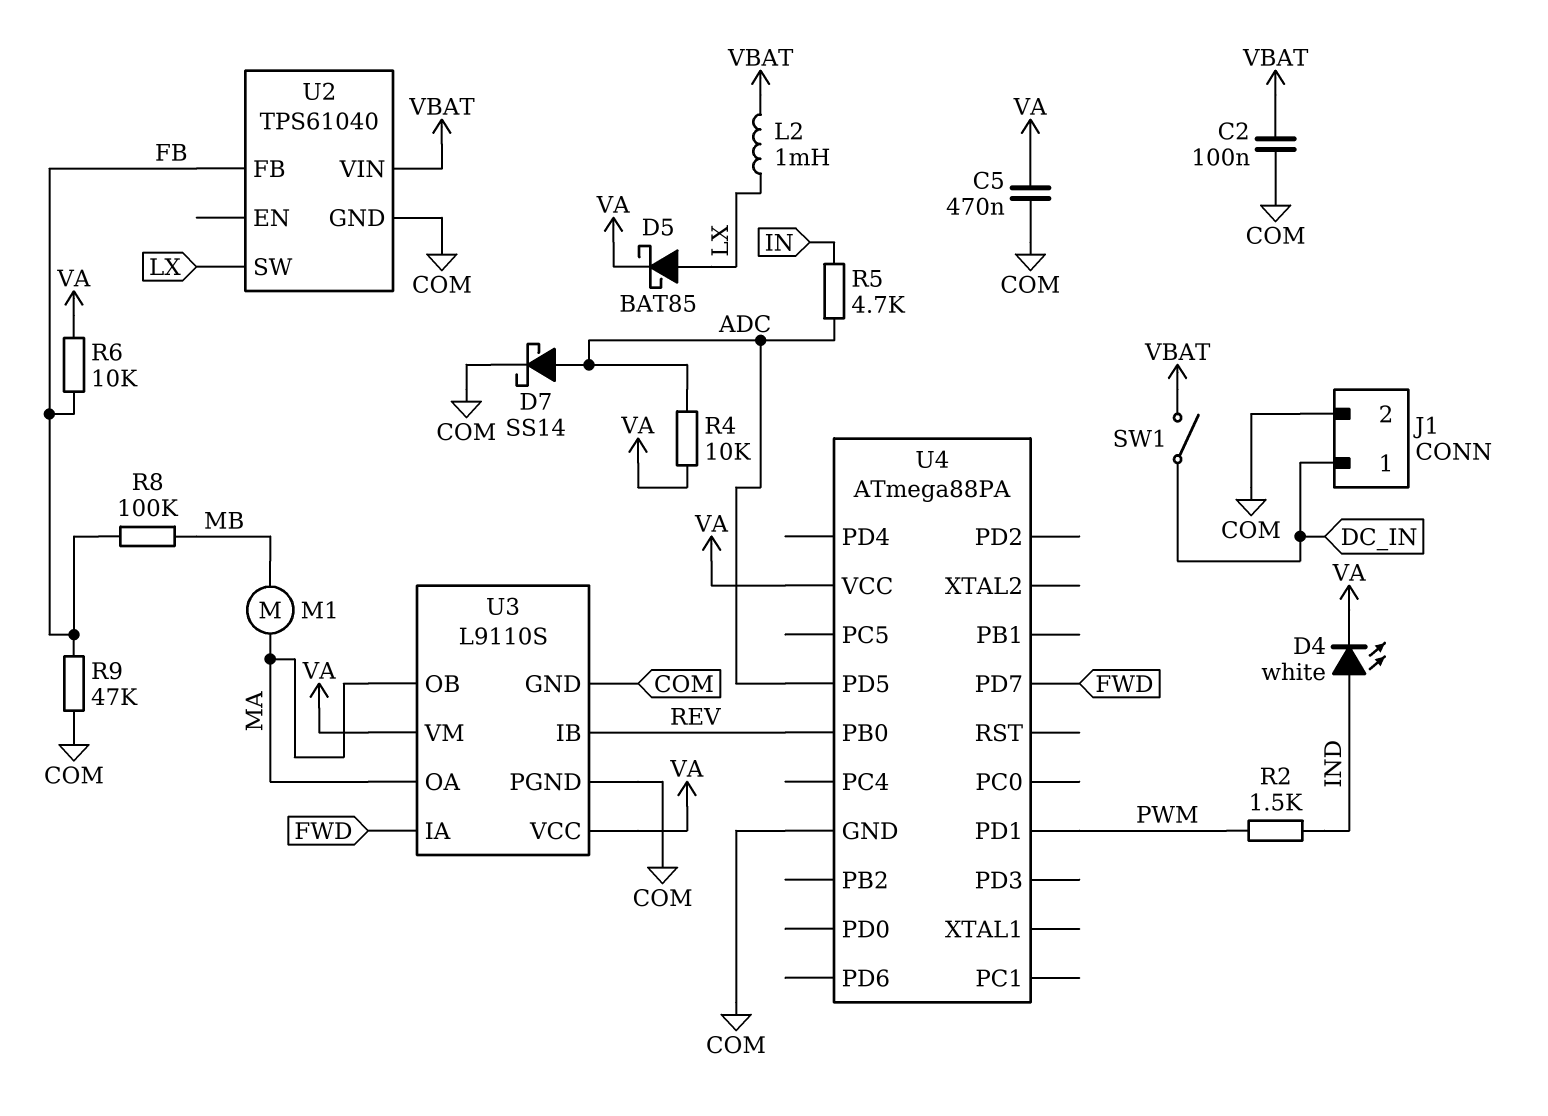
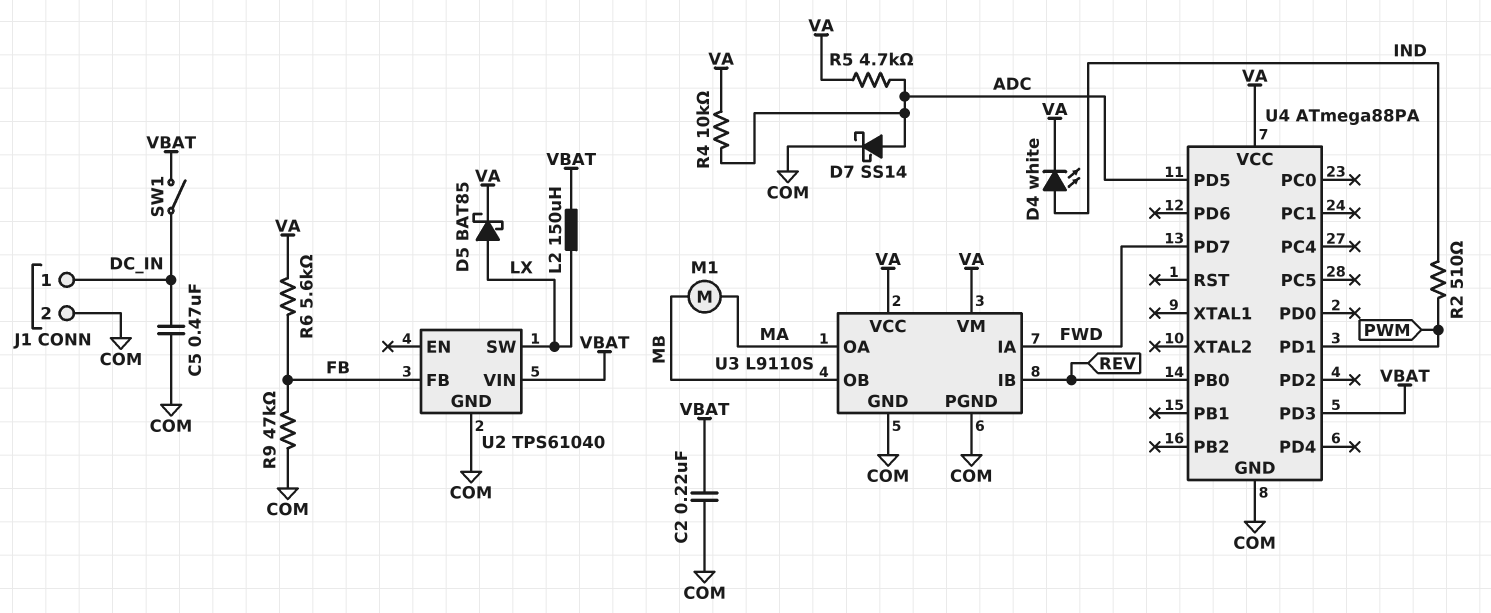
C2: 100nF (COM, VBAT) -> 220nF (COM, VBAT)
C5: 470nF (COM, VA) -> 470nF (COM, DC_IN)
L2: 1mH (LX, VBAT) -> 150uH (LX, VBAT)
R2: 1.5k (IND, PWM) -> 510 (IND, PWM)
R5: 4.7k (ADC, IN) -> 4.7k (ADC, VA)
R6: 10k (FB, VA) -> 5.6k (FB, VA)
R8: 100k (FB, MB) -> none
U3 pin OB: MA -> MB
U4 pin PD3: none -> VBAT

